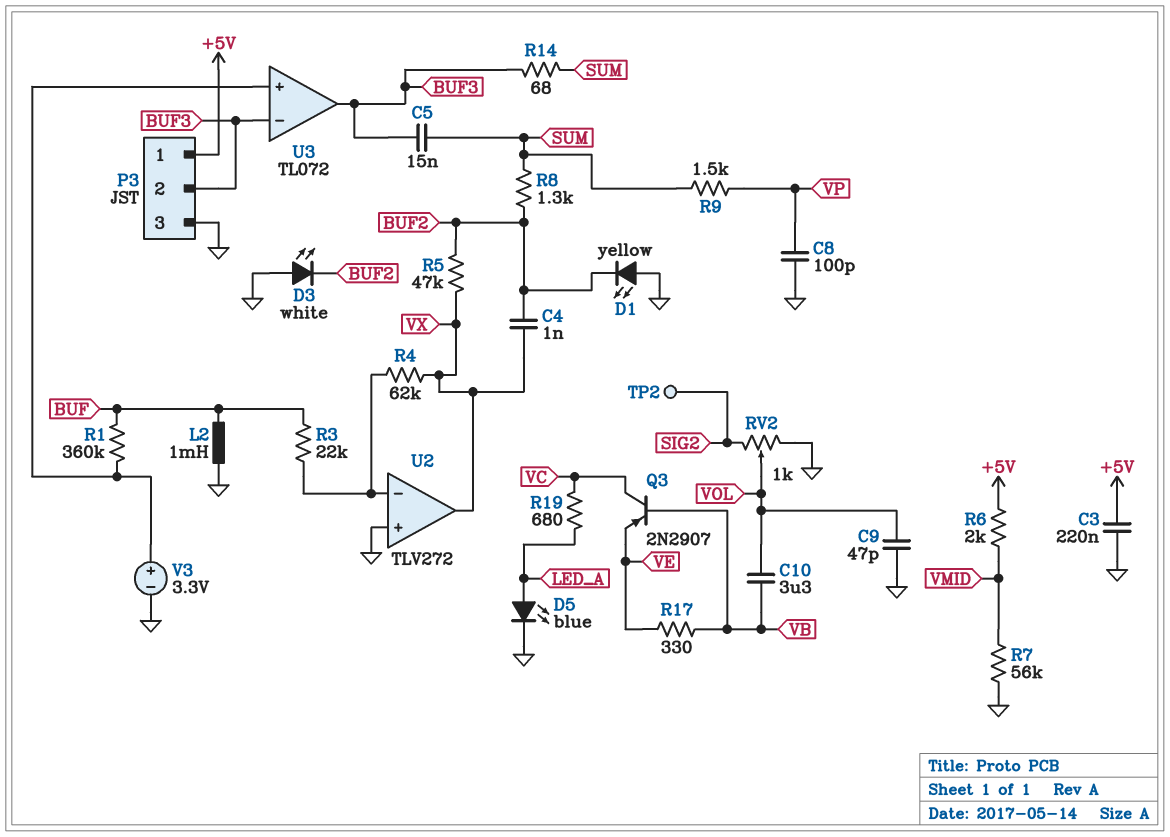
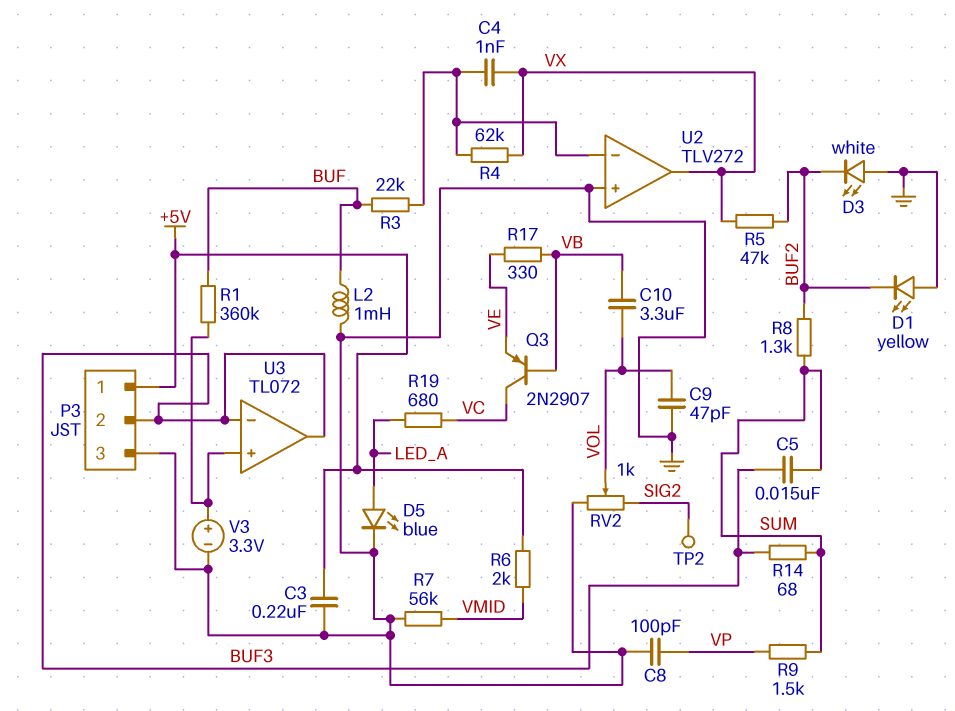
C4: 1nF (BUF2, VX) -> 1nF (U2/in-, VX)

